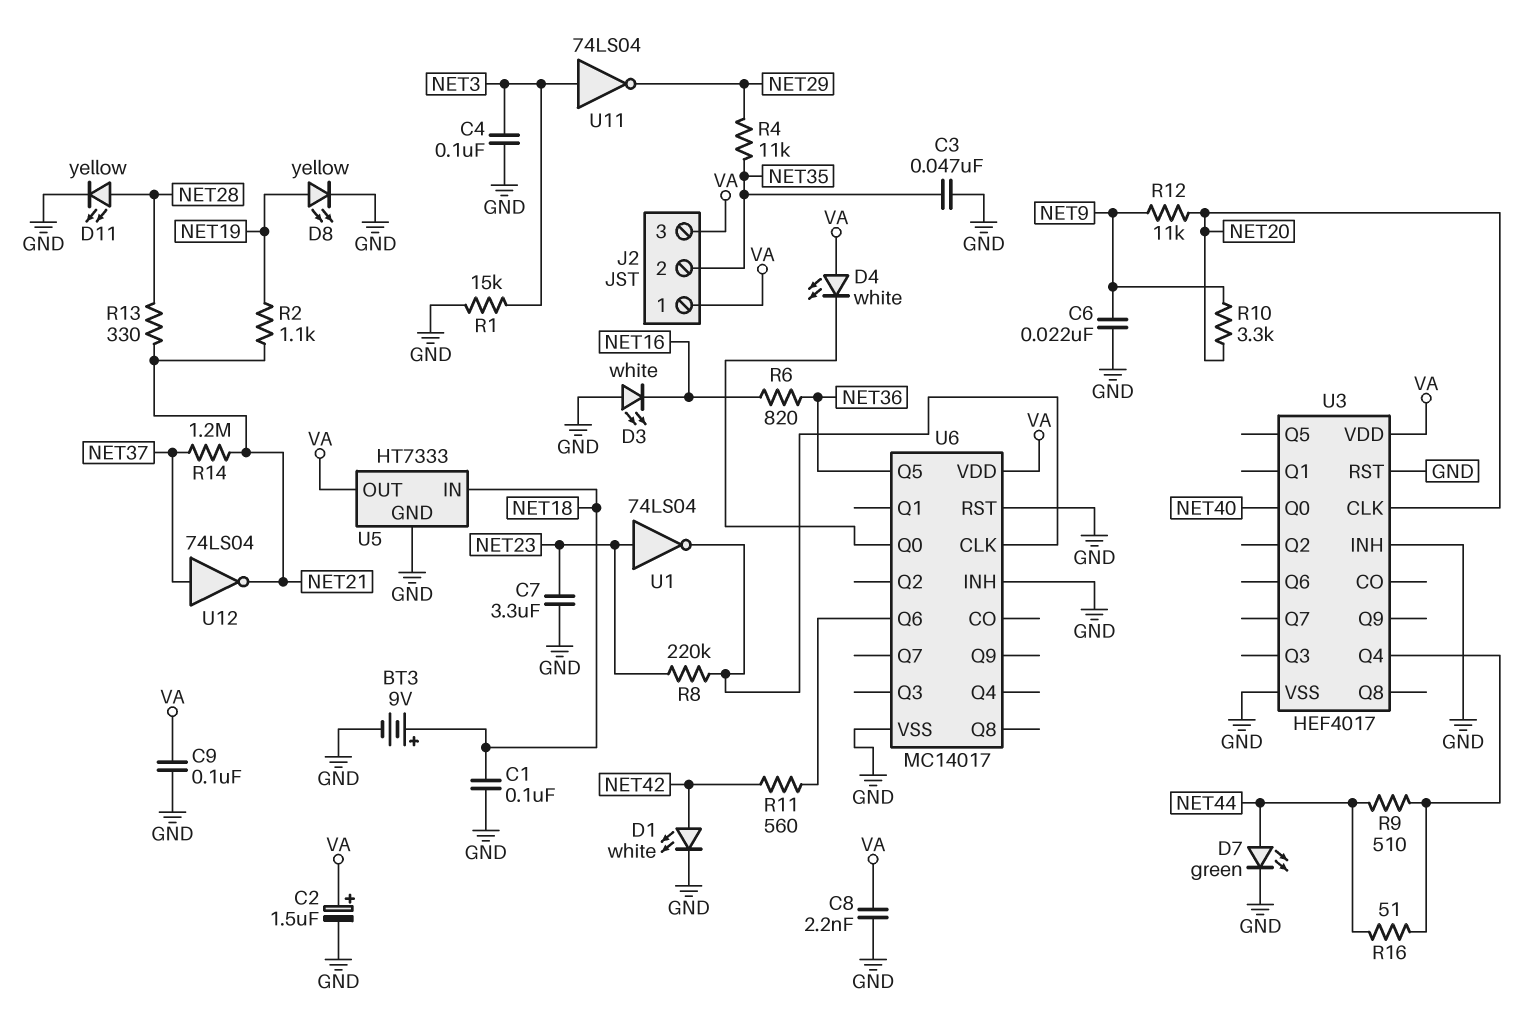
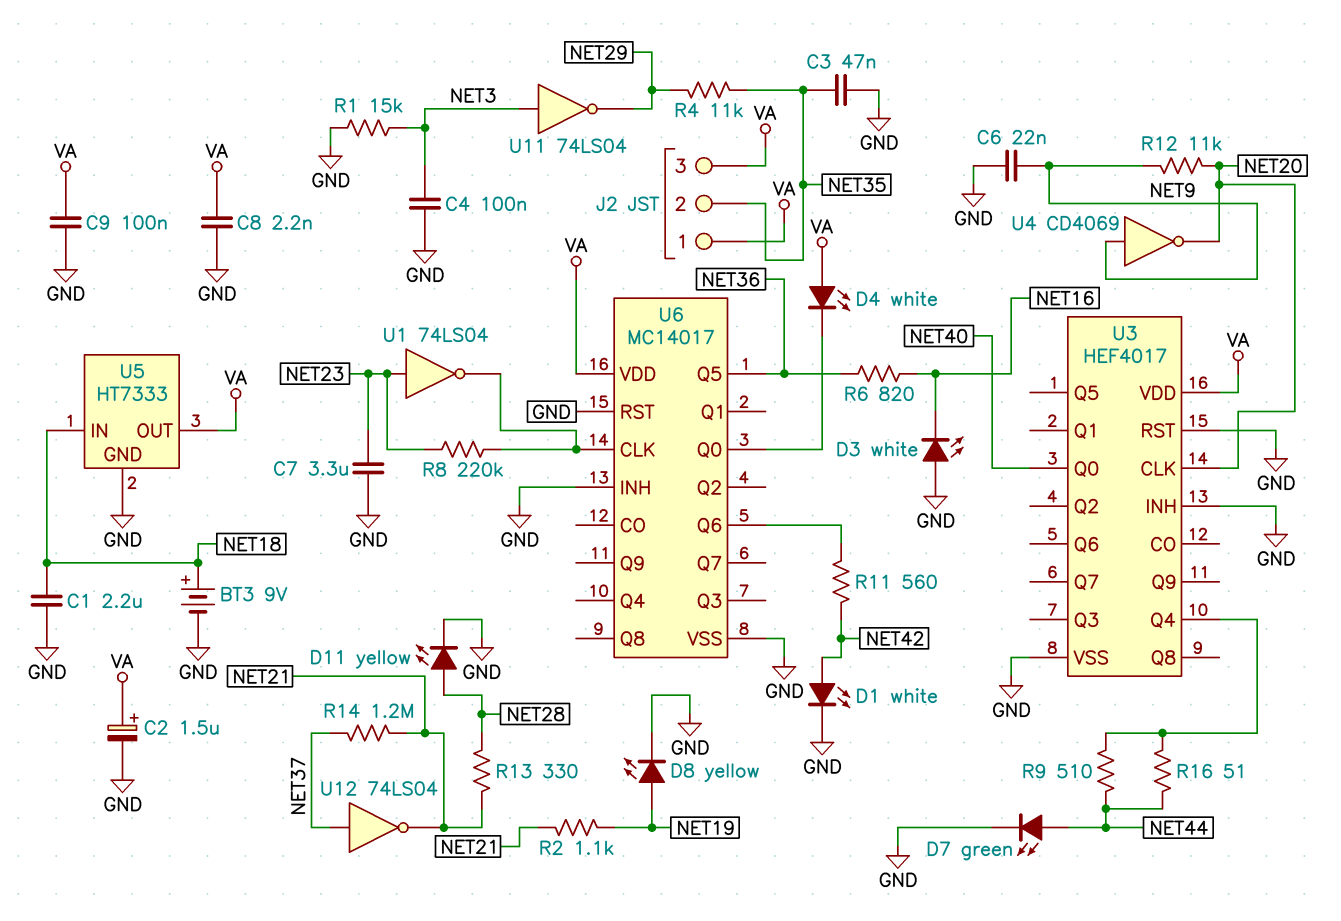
C1: 100nF (GND, NET18) -> 2.2uF (GND, NET18)
R10: 3.3k (NET9, NET20) -> none
U4: none -> NOT CD4069 (in NET9, out NET20)

